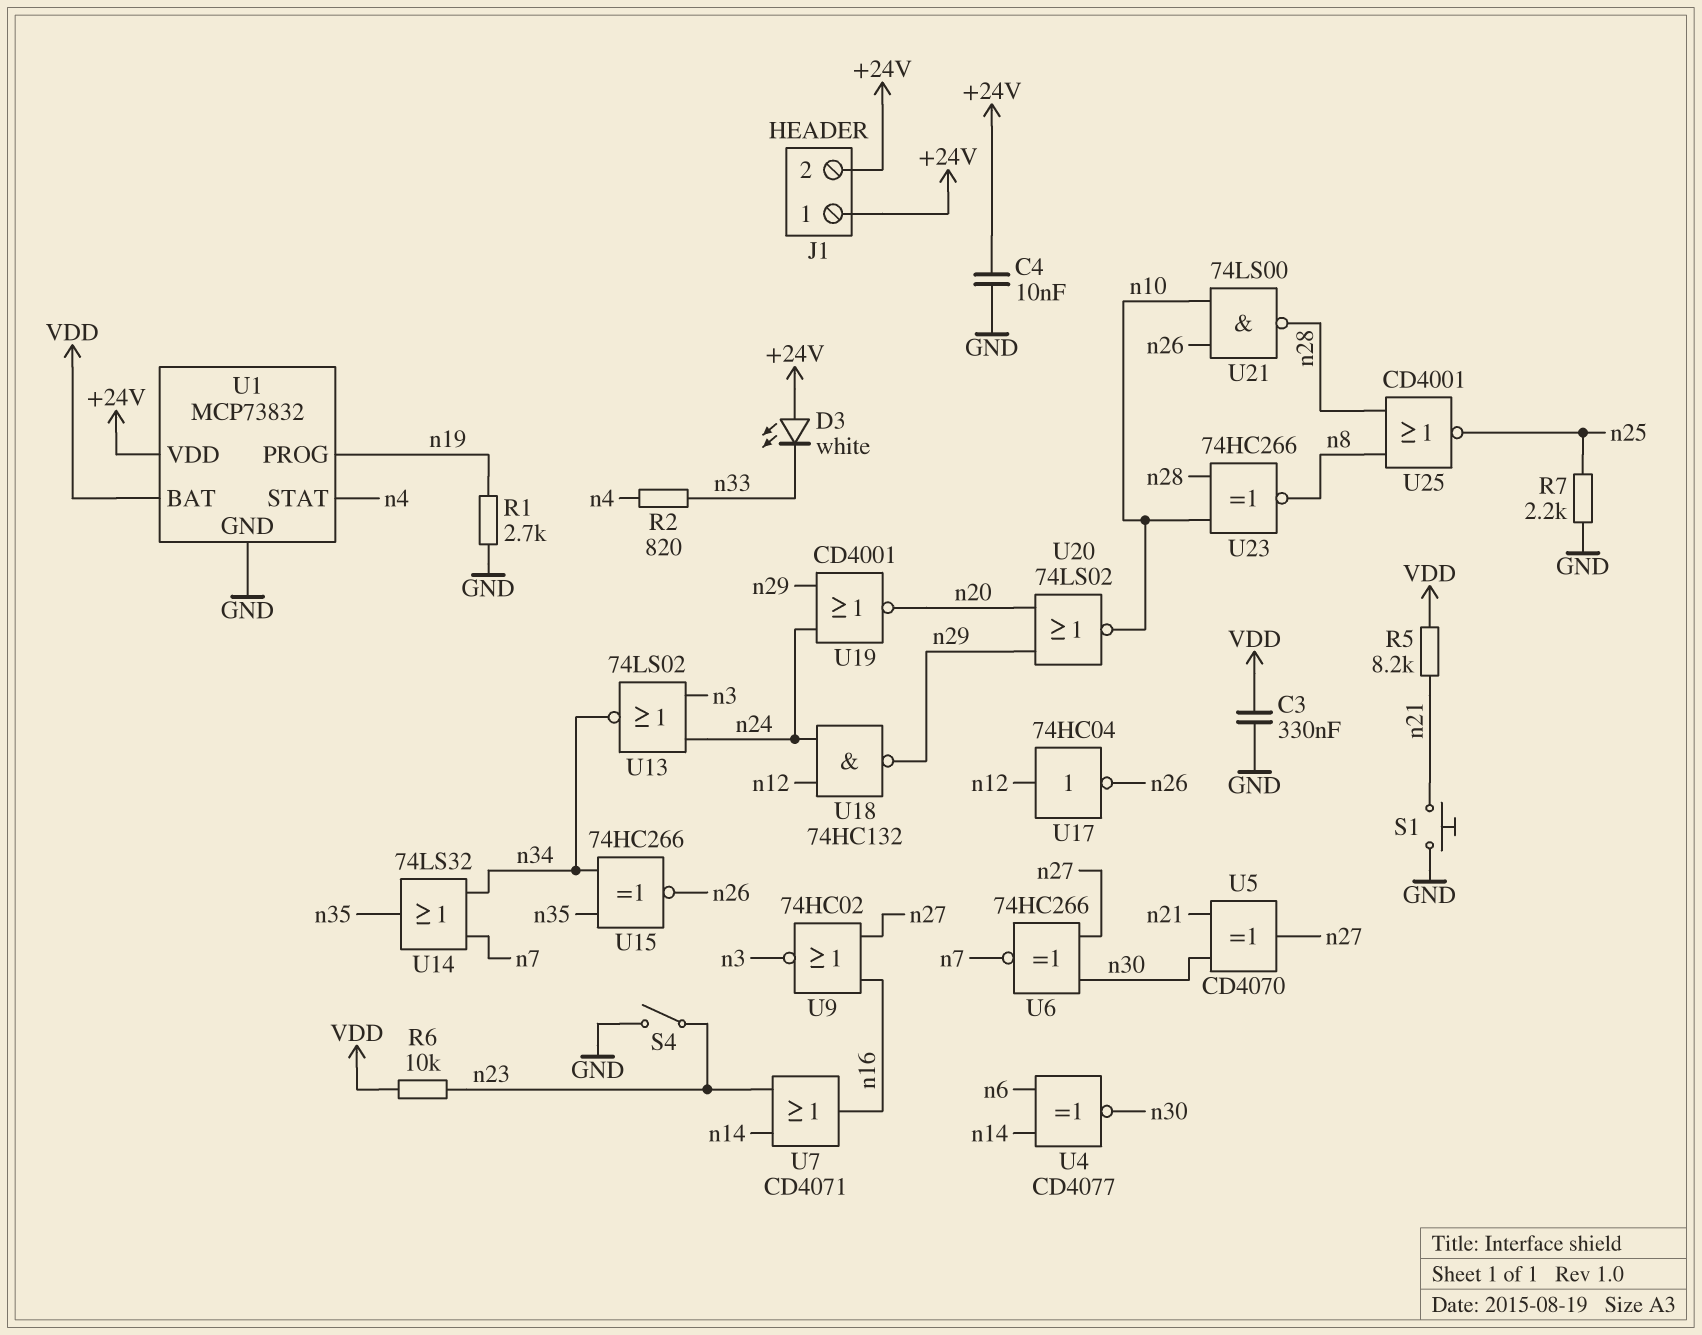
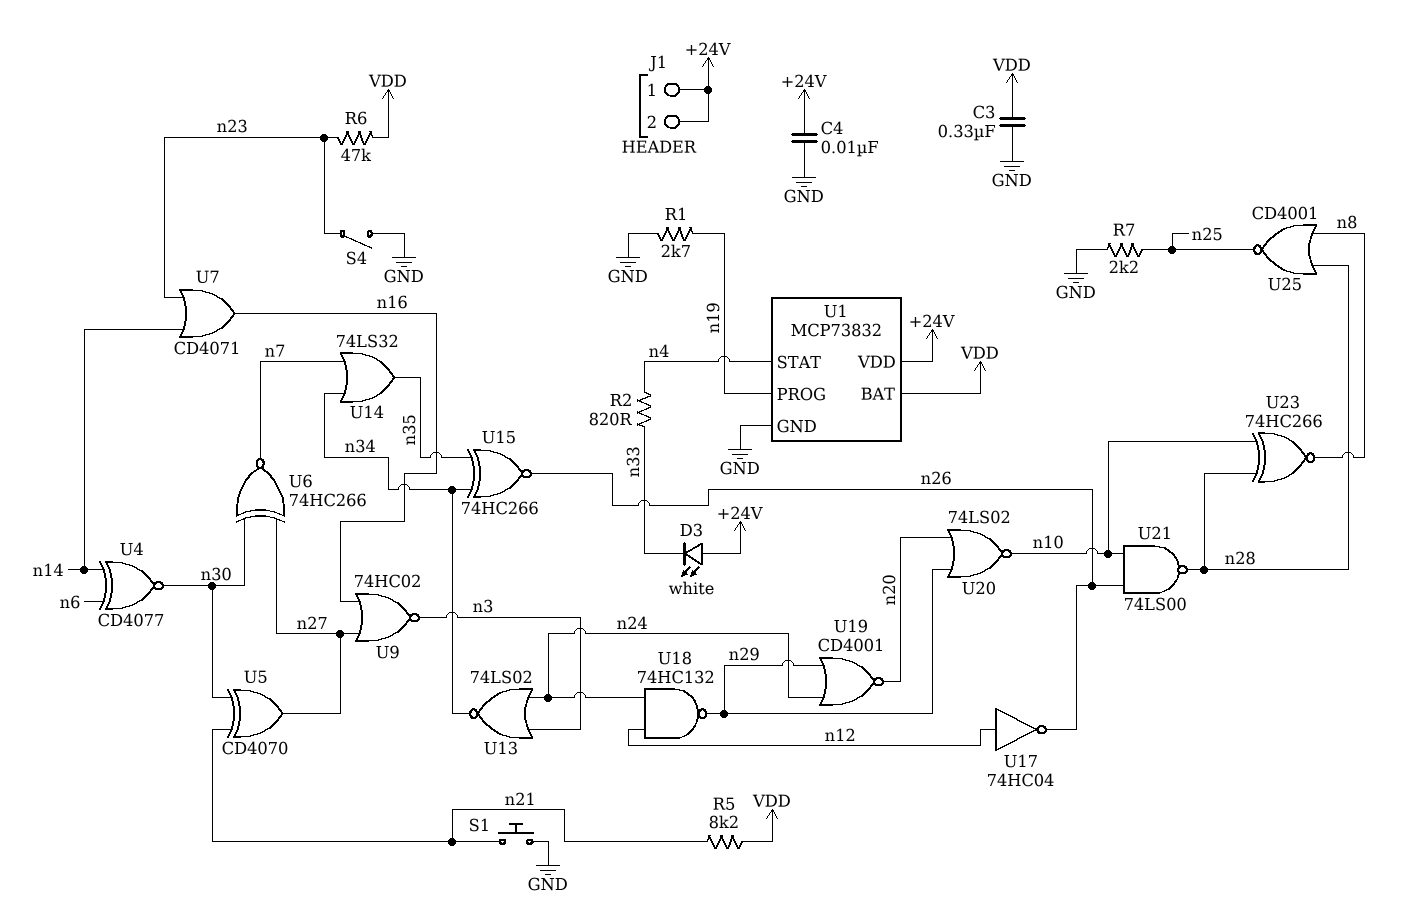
R6: 10k (VDD, n23) -> 47k (VDD, n23)

